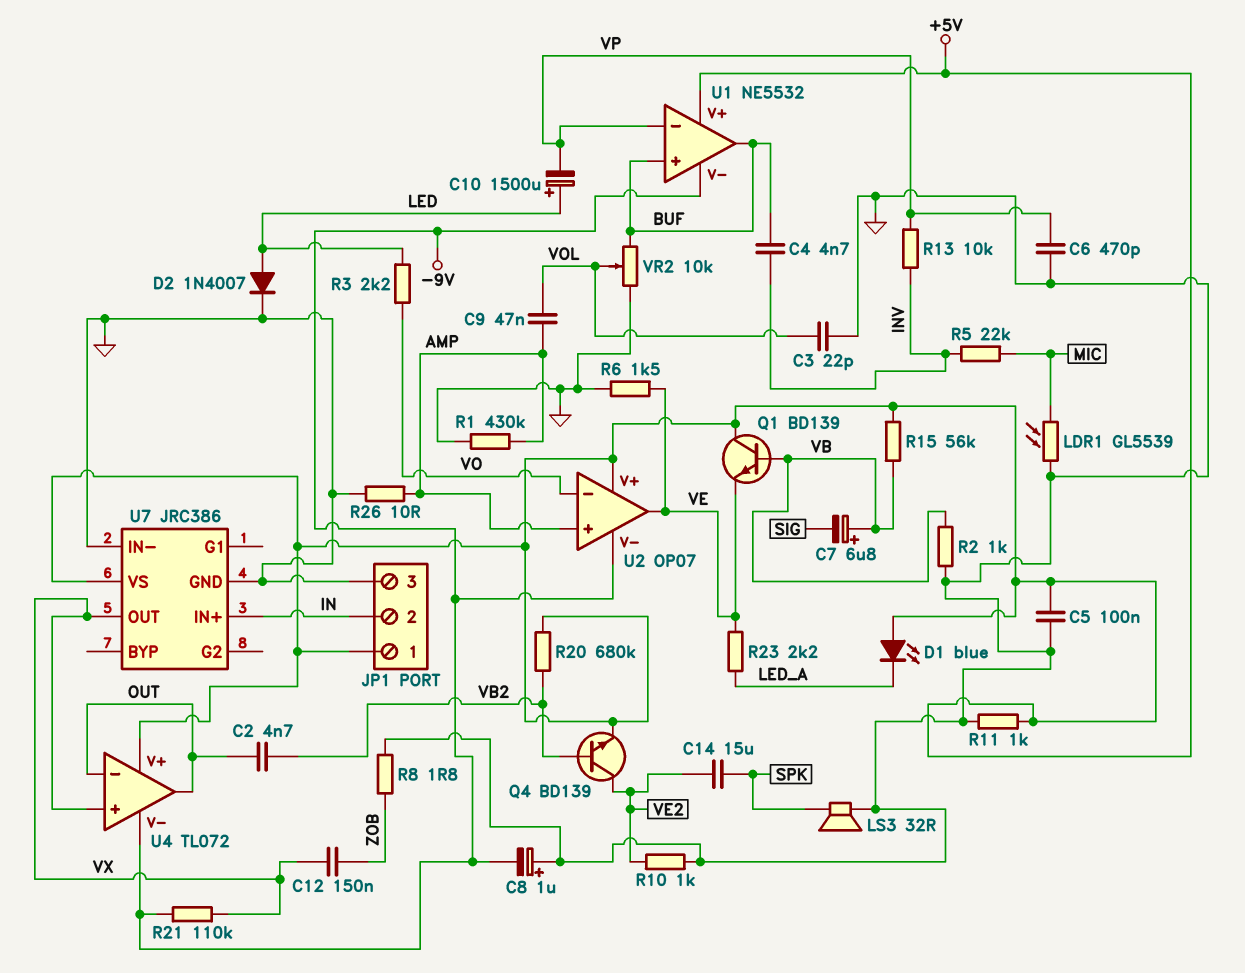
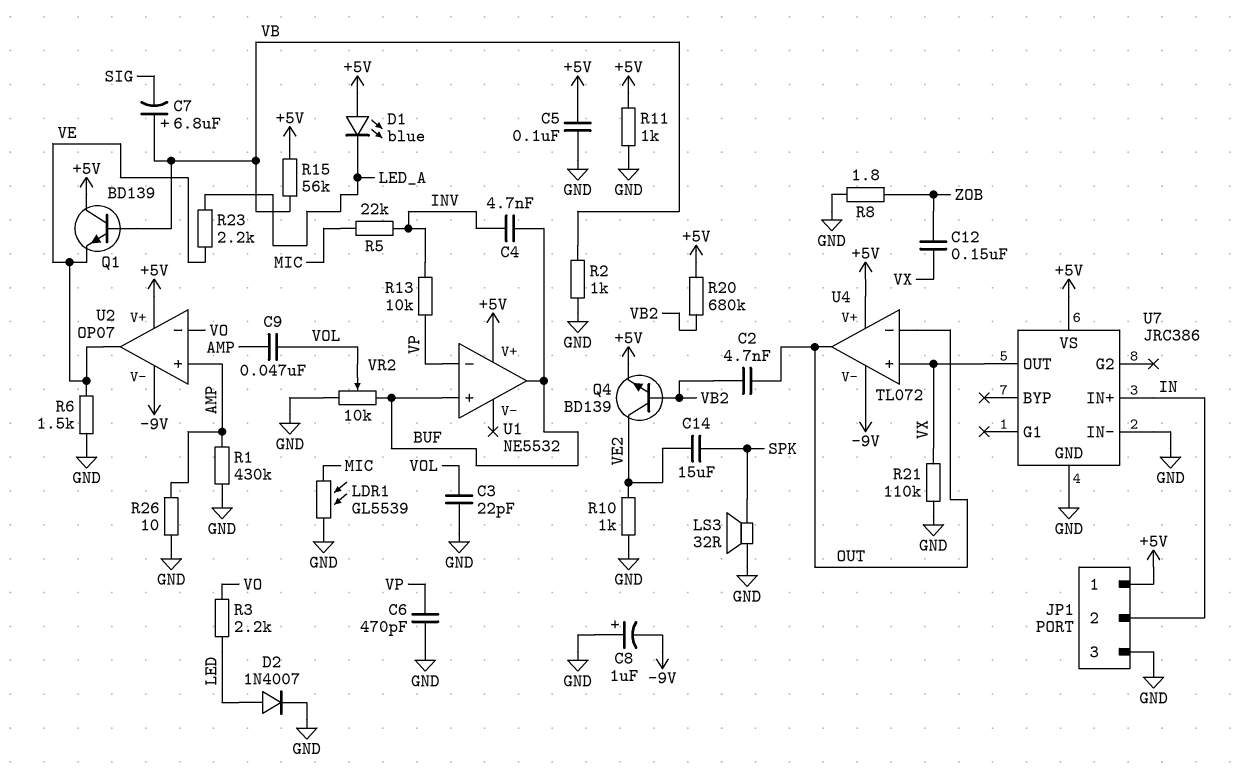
C10: 1500uF (plus LED, minus VP) -> none
R21: 110k (-9V, VX) -> 110k (GND, VX)
U1 pin V-: -9V -> none

